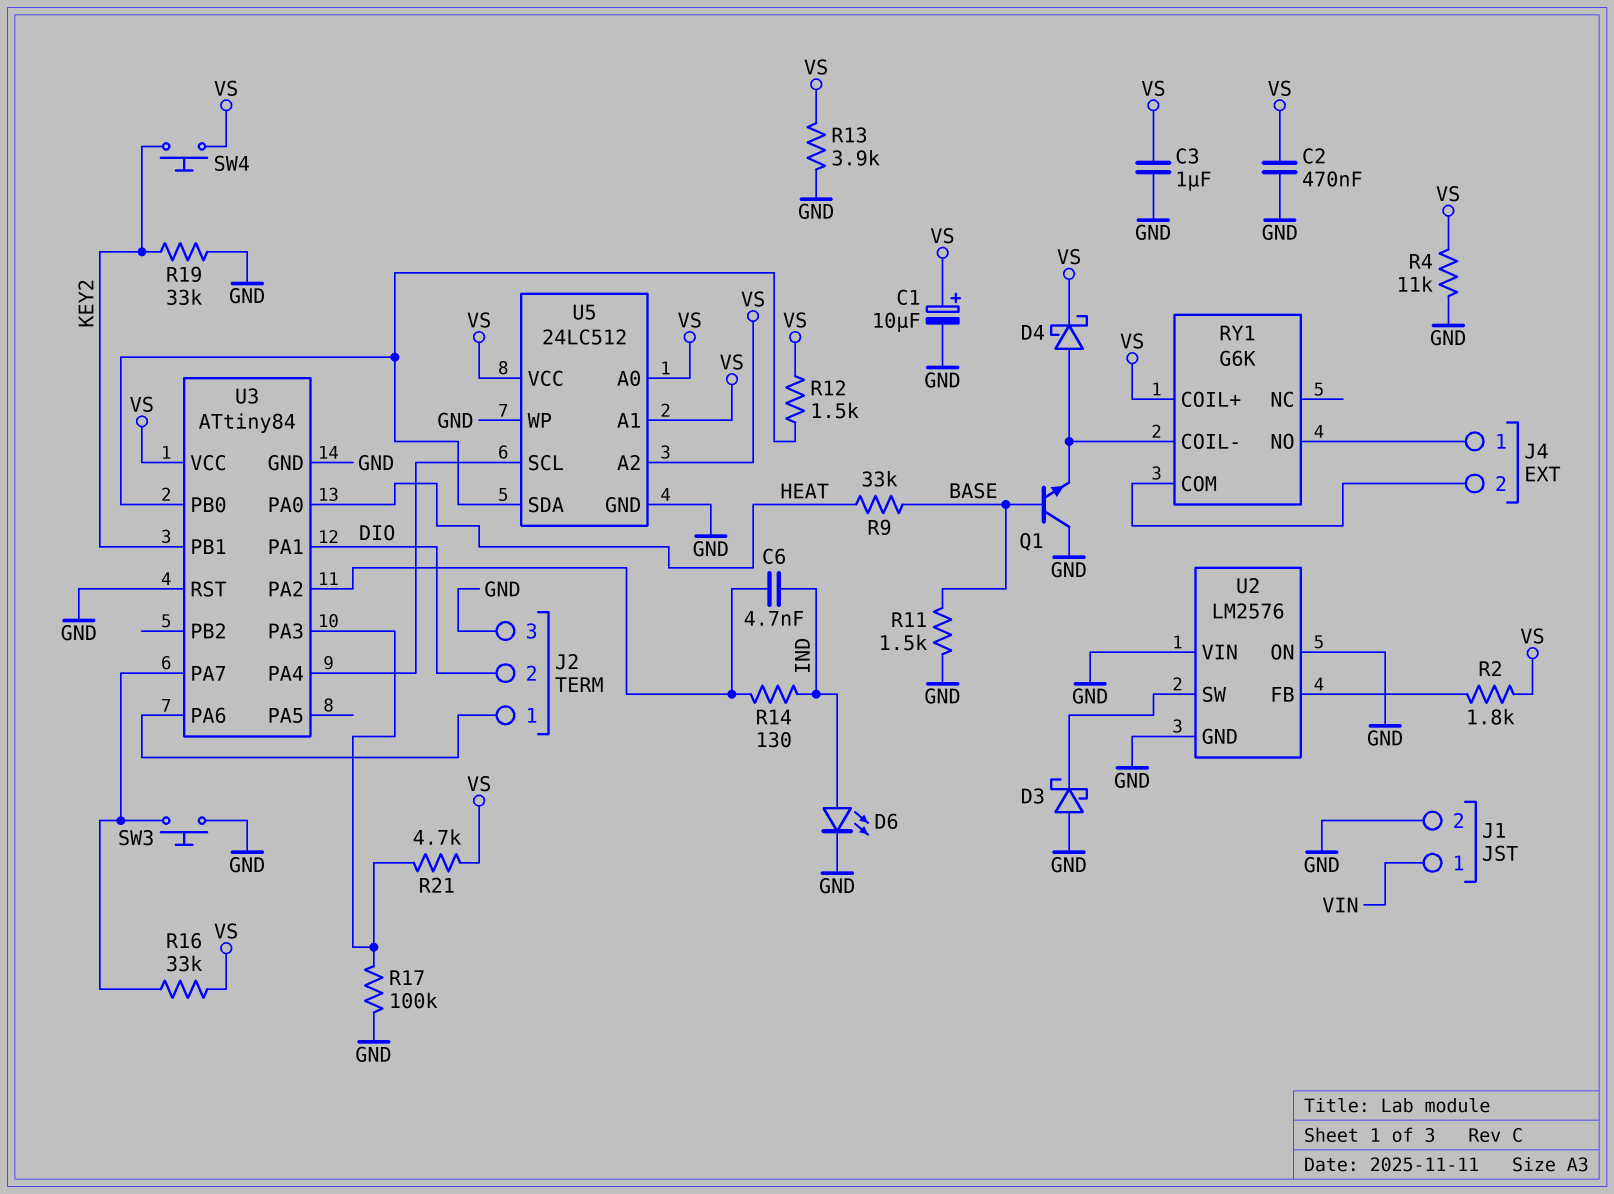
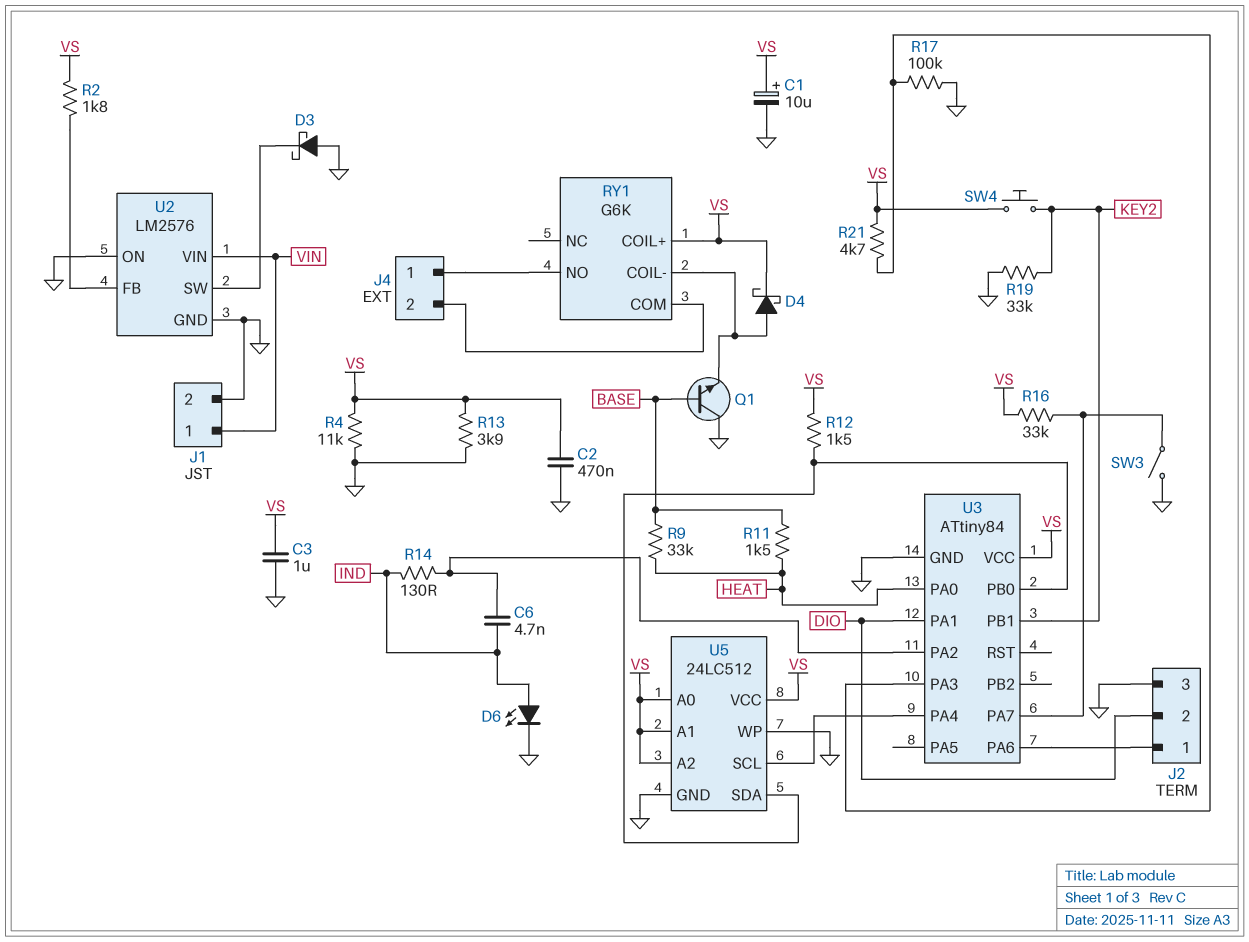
R11: 1.5k (BASE, GND) -> 1.5k (BASE, HEAT)
SW3: button (GND, U3/PA7) -> switch (GND, U3/PA7)
U2 pin VIN: GND -> VIN
U3 pin RST: GND -> none

